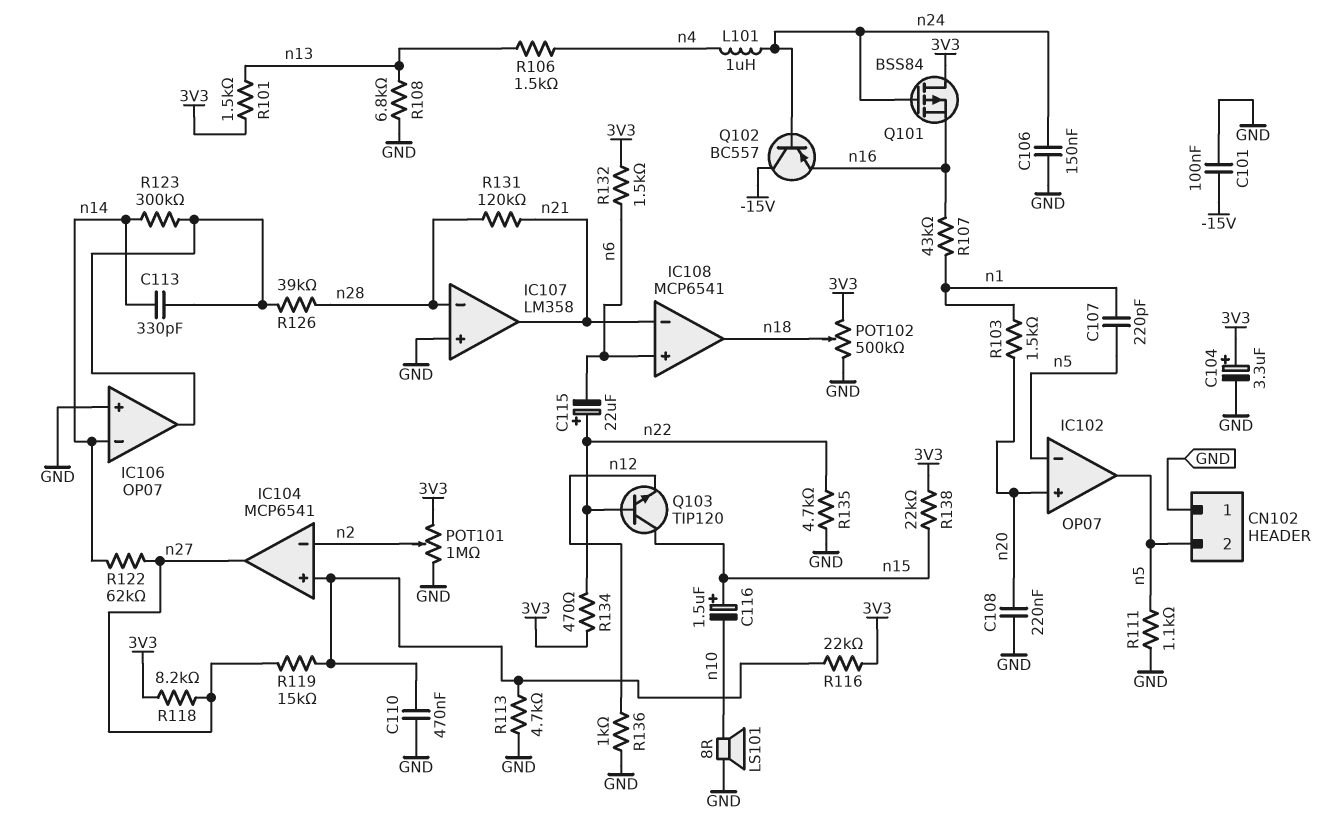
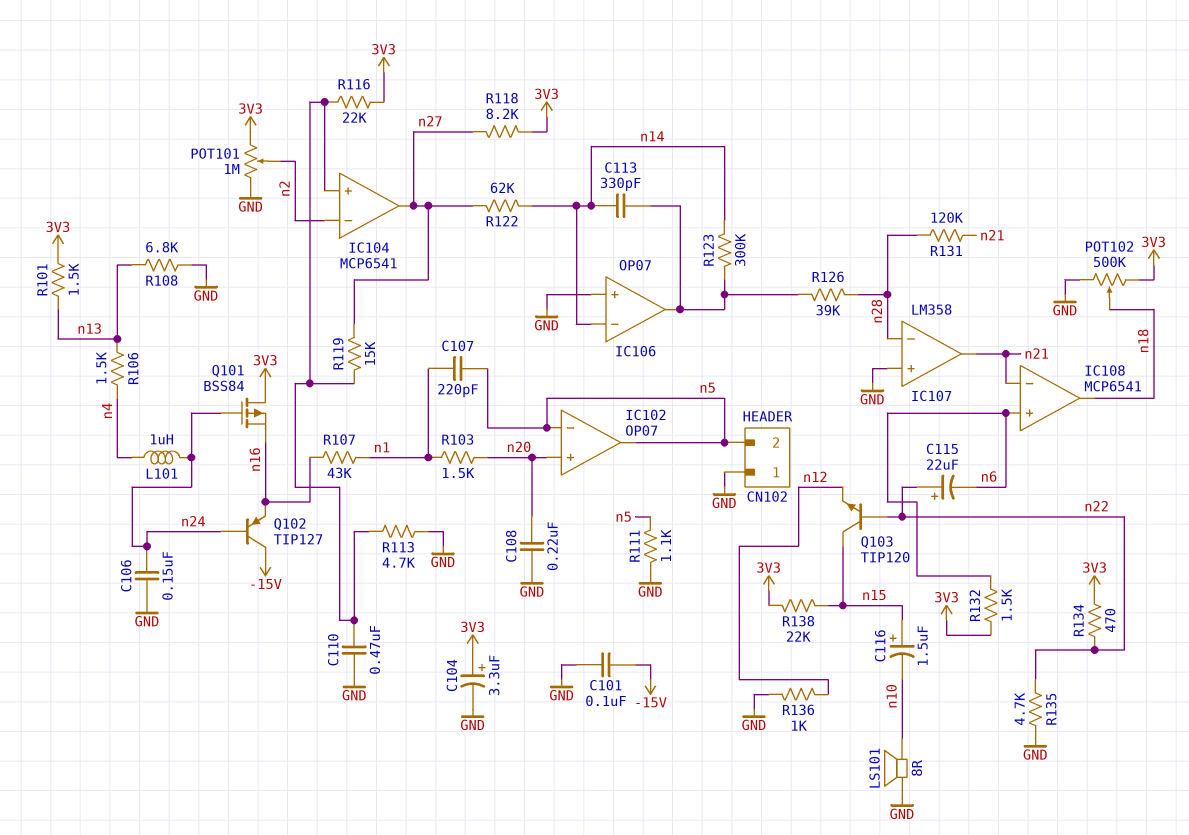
Q102: PNP BC557 (B n24, C -15V, E n16) -> PNP TIP127 (B n24, C -15V, E n16)

